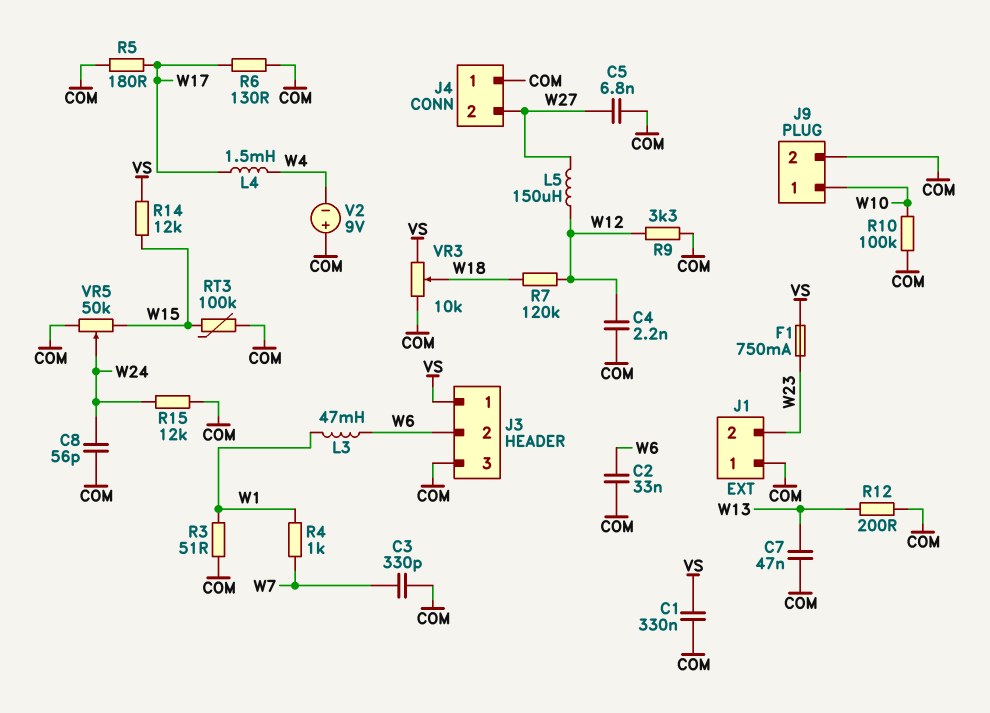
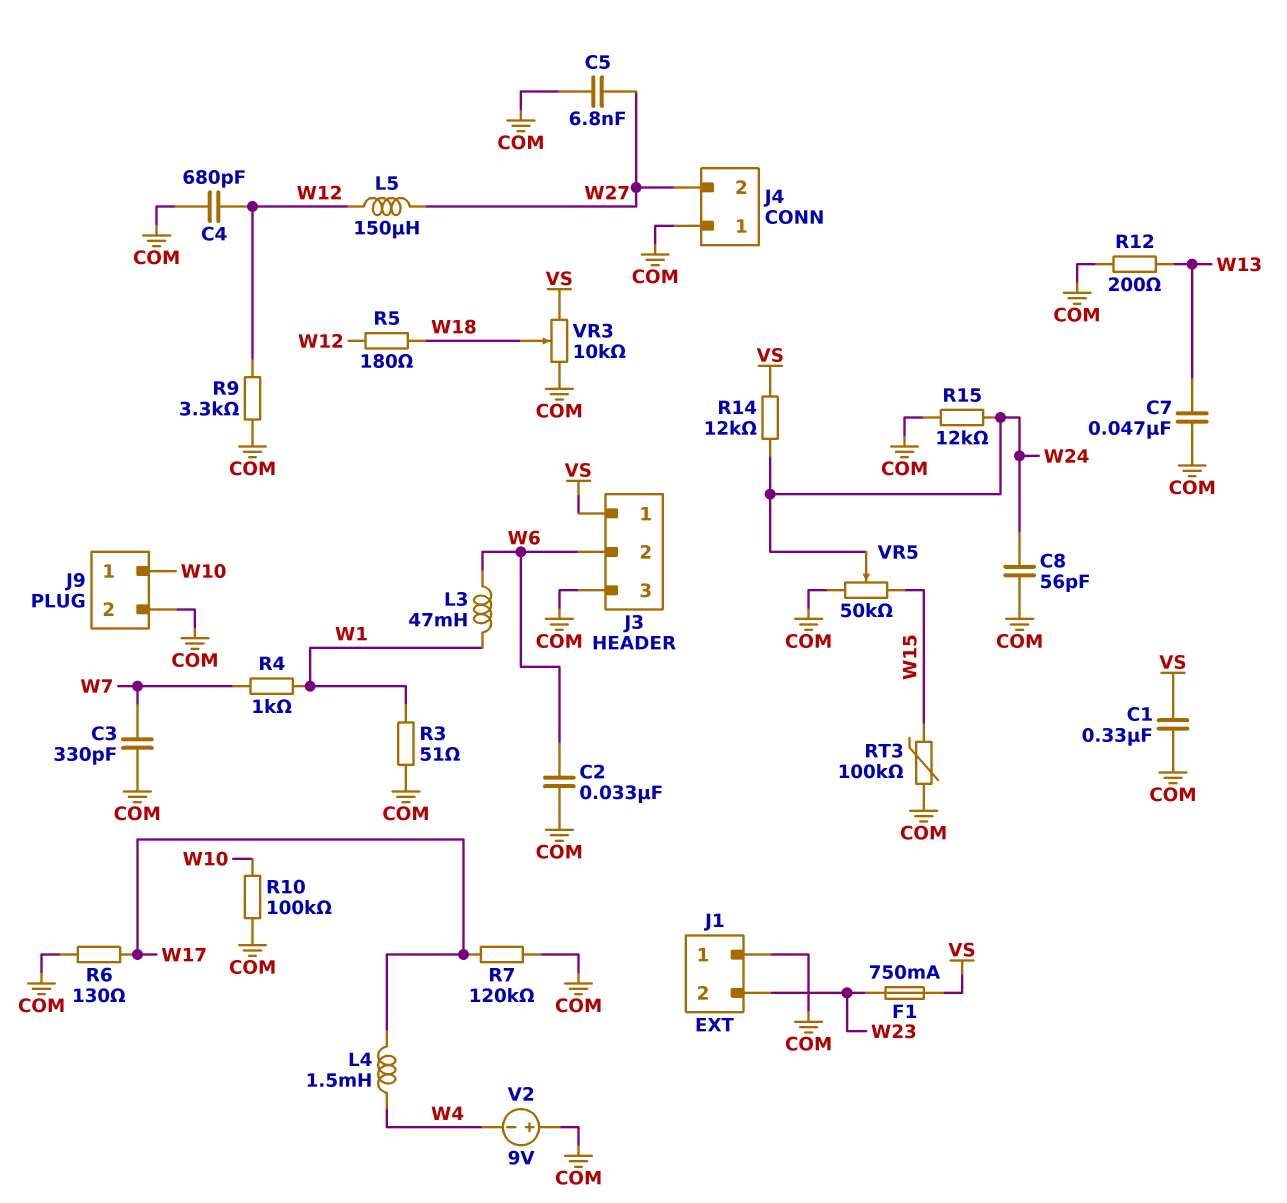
C4: 2.2nF (COM, W12) -> 680pF (COM, W12)
R5: 180 (COM, W17) -> 180 (W12, W18)
R7: 120k (W12, W18) -> 120k (COM, W17)
R14: 12k (VS, W15) -> 12k (VS, W24)

